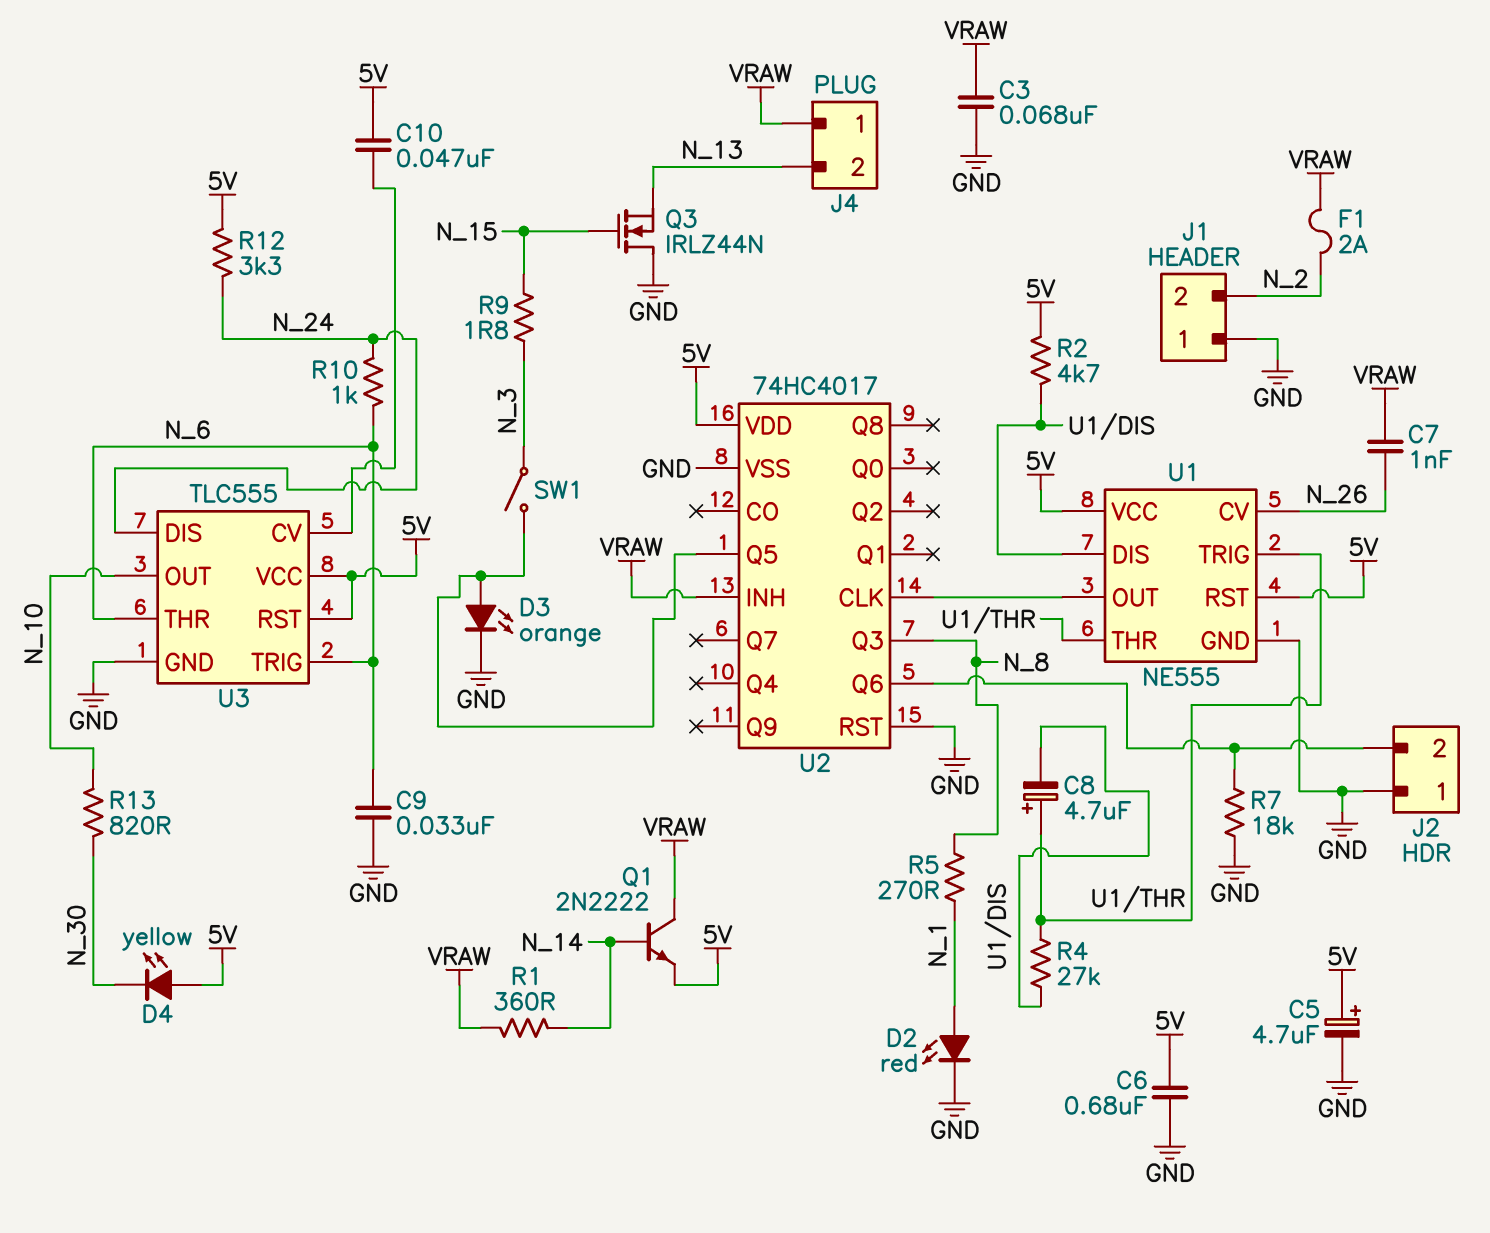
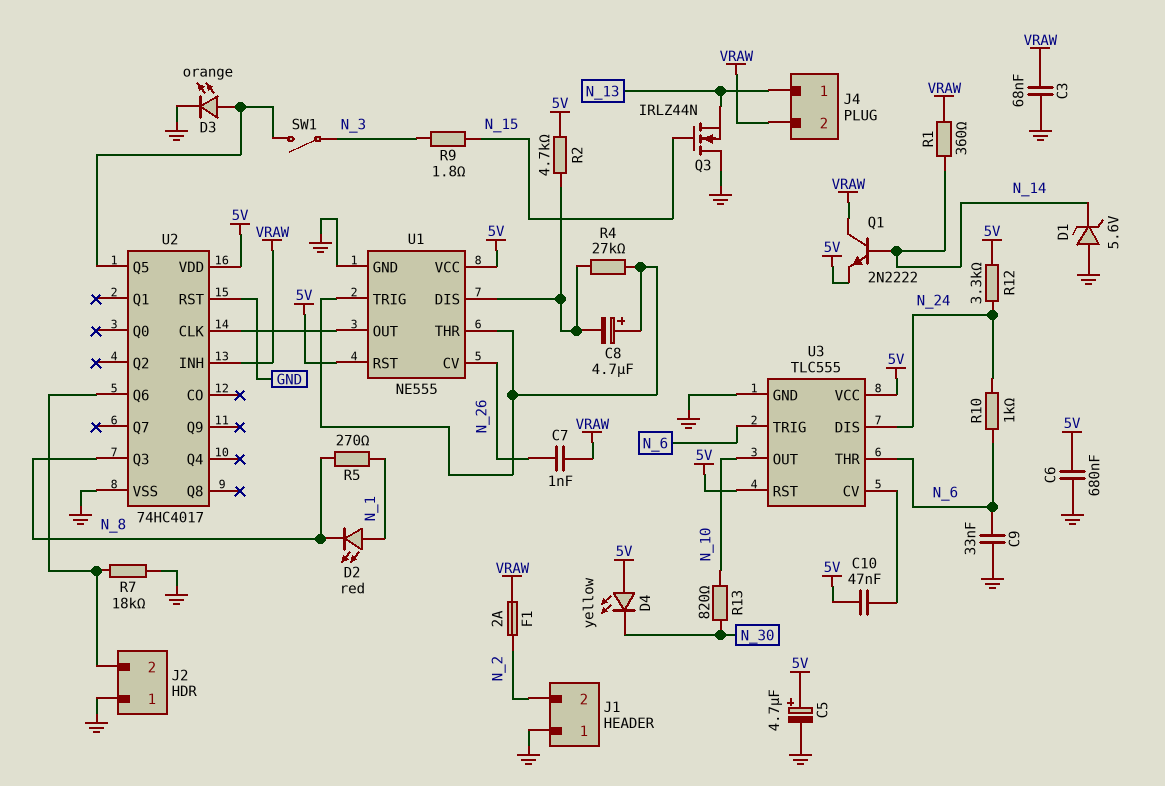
D1: none -> zener 5.6V (A GND, K N_14)
D2: LED red (A N_1, K GND) -> LED red (A N_1, K N_8)
J4 pin 1: VRAW -> N_13
J4 pin 2: N_13 -> VRAW

